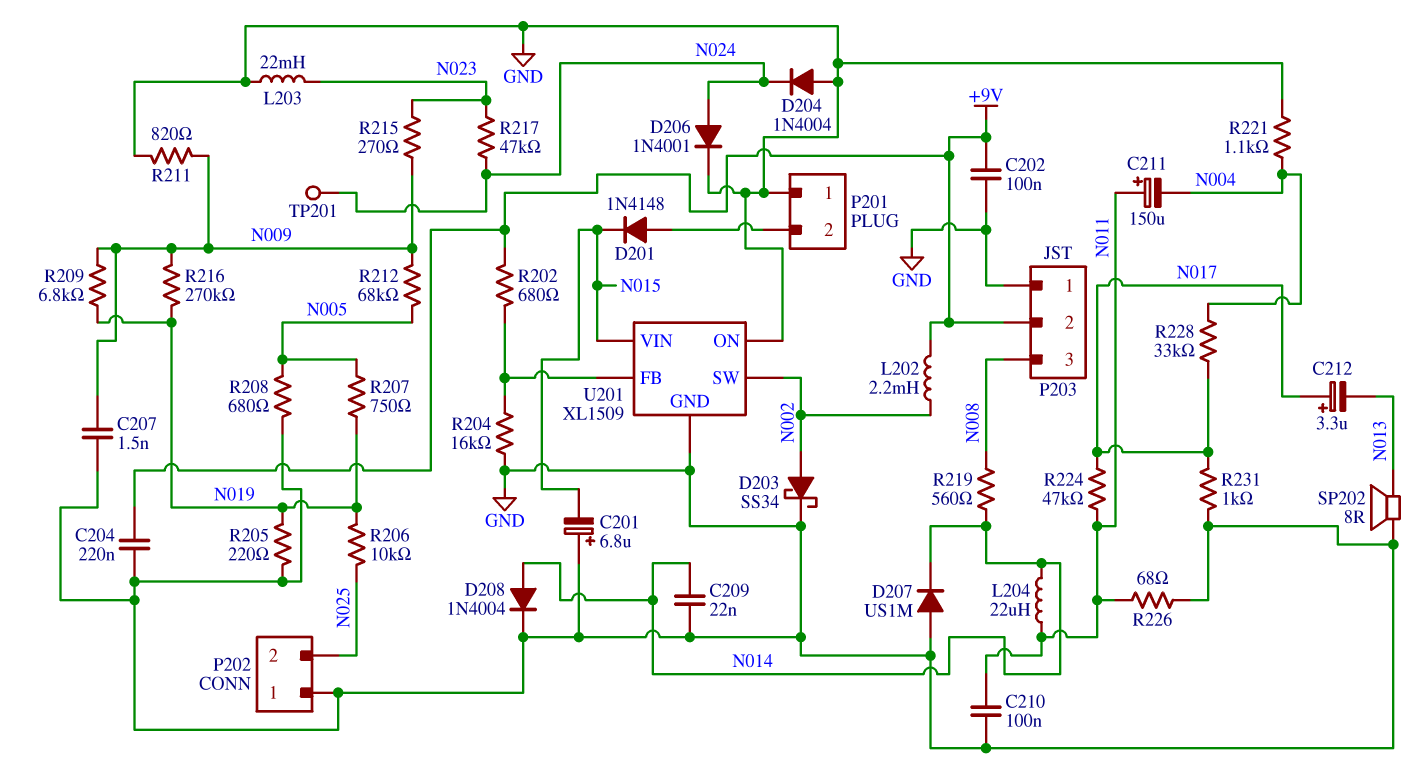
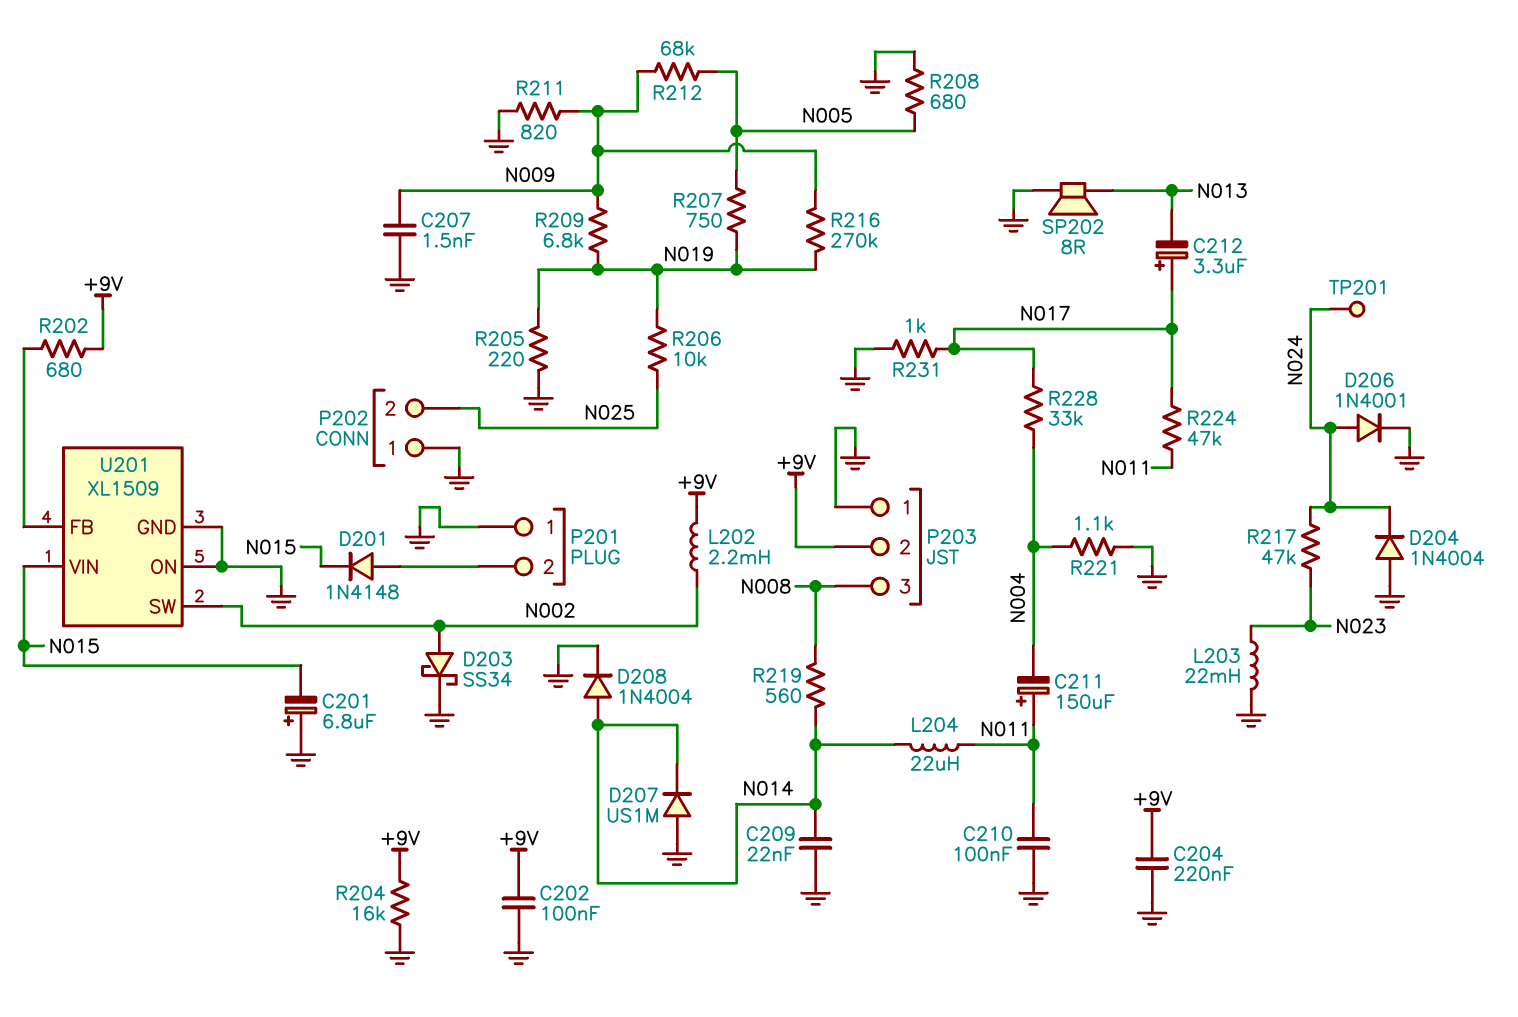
R204: 16k (GND, U201/FB) -> 16k (+9V, GND)
R215: 270 (N009, N023) -> none
R226: 68 (GND, N011) -> none

